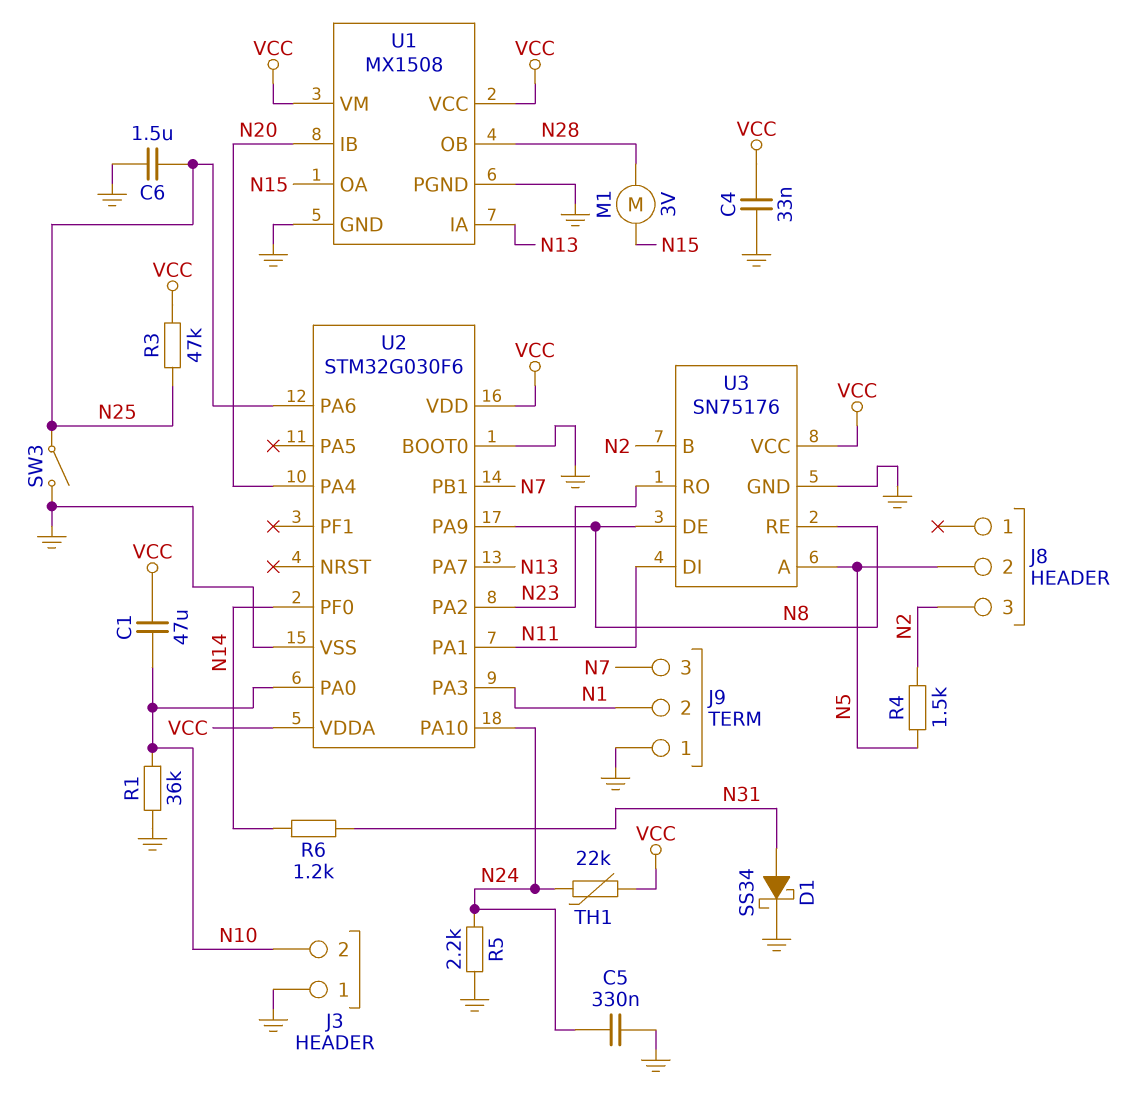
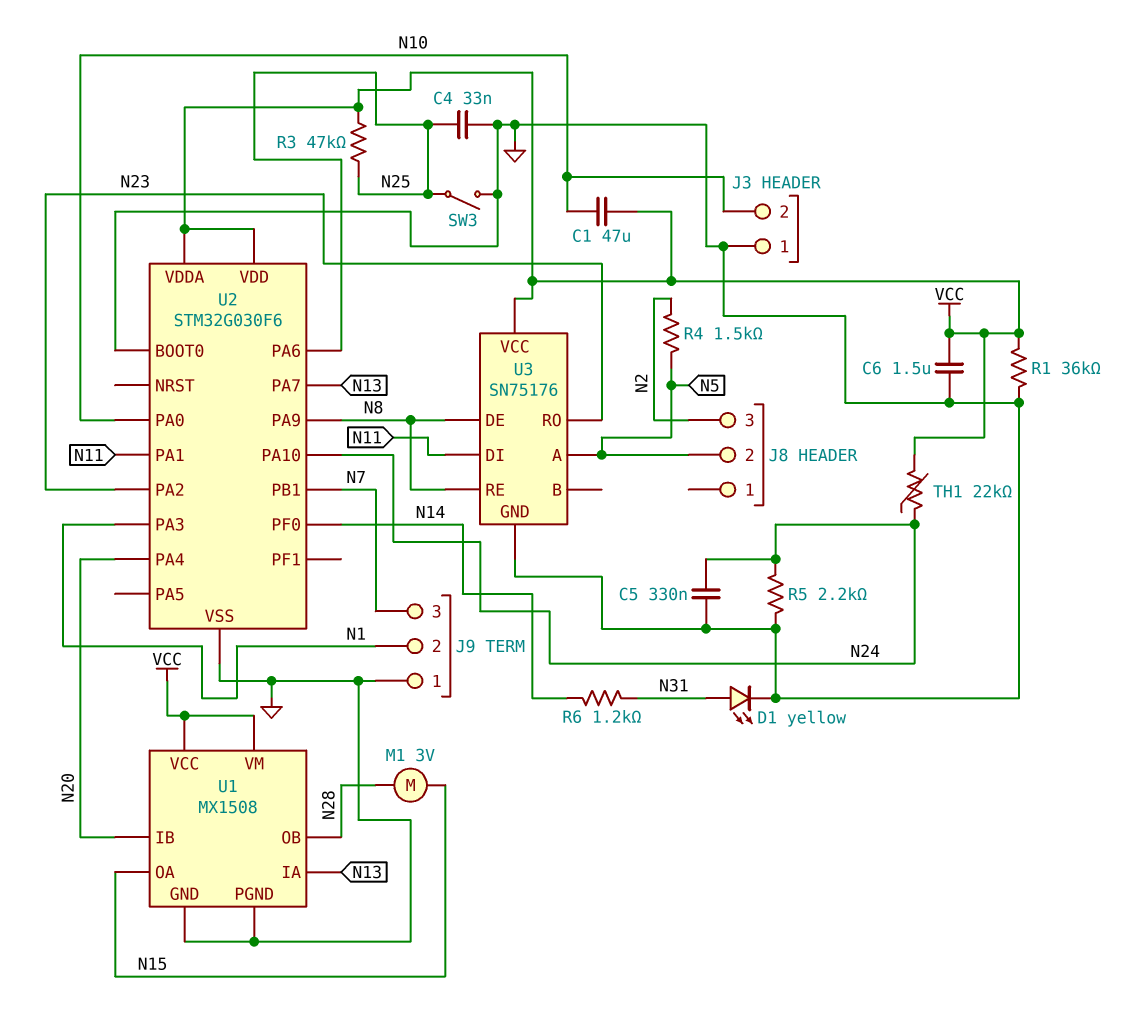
C4: 33nF (GND, VCC) -> 33nF (GND, N25)
C6: 1.5uF (GND, N25) -> 1.5uF (GND, VCC)
D1: schottky SS34 (A N31, K GND) -> LED yellow (A N31, K GND)
R1: 36k (GND, N10) -> 36k (GND, VCC)
U3 pin B: N2 -> none

